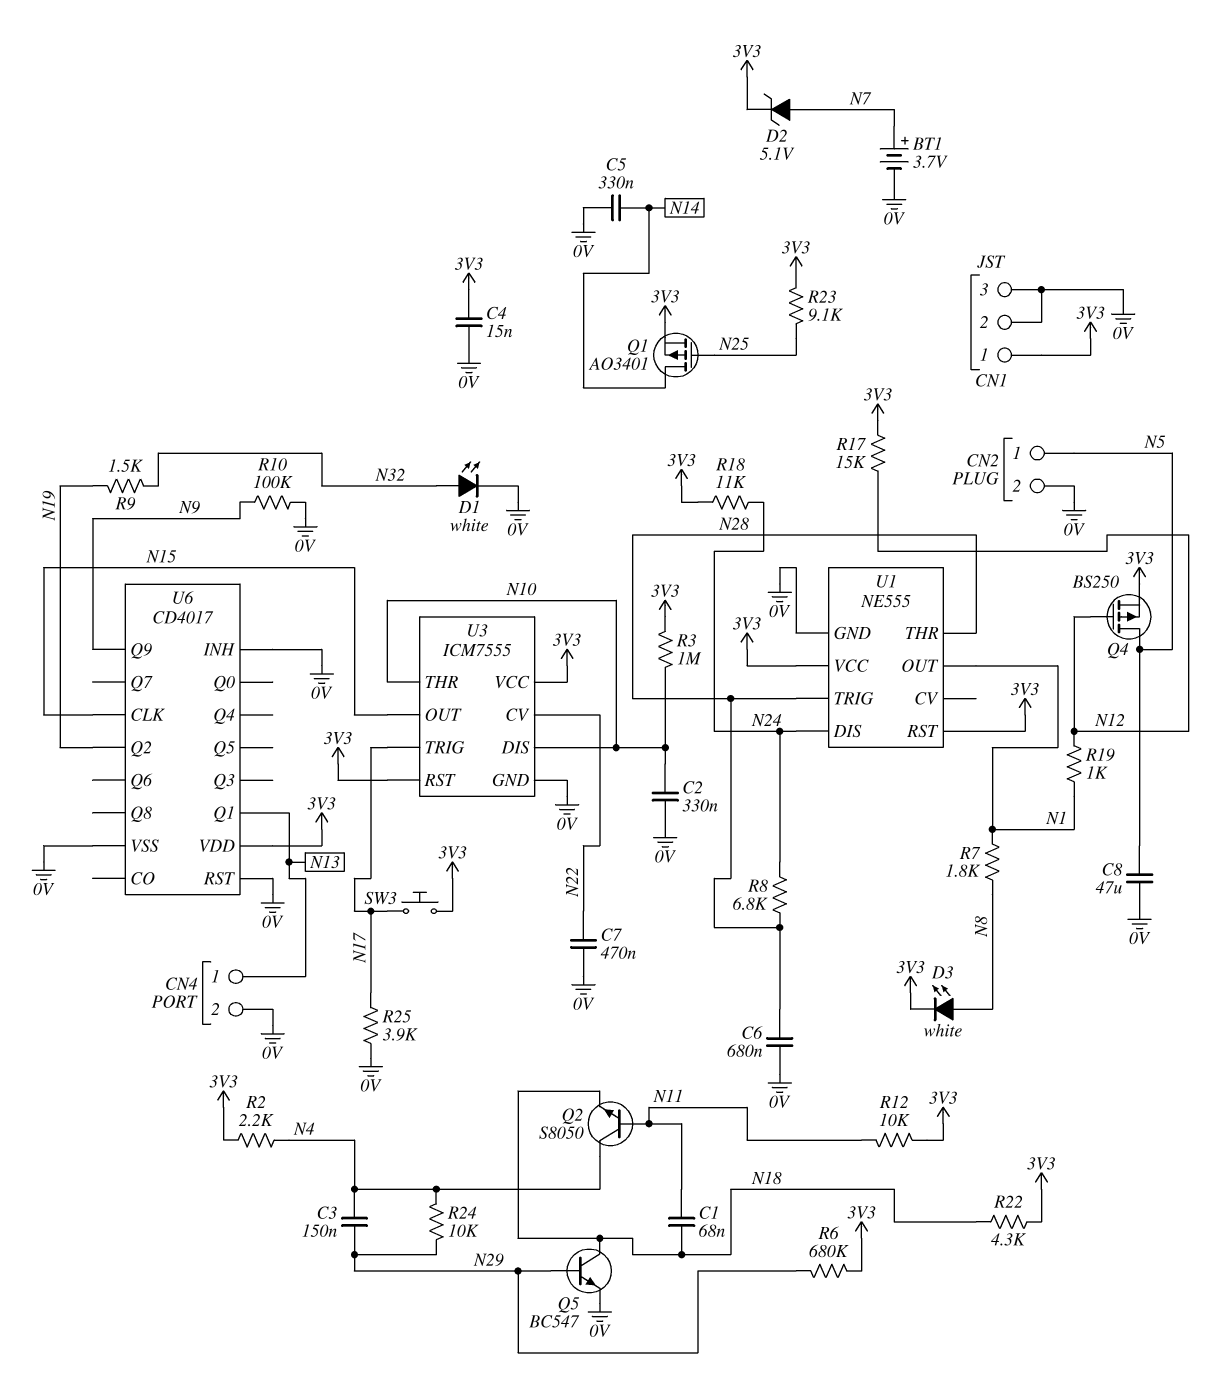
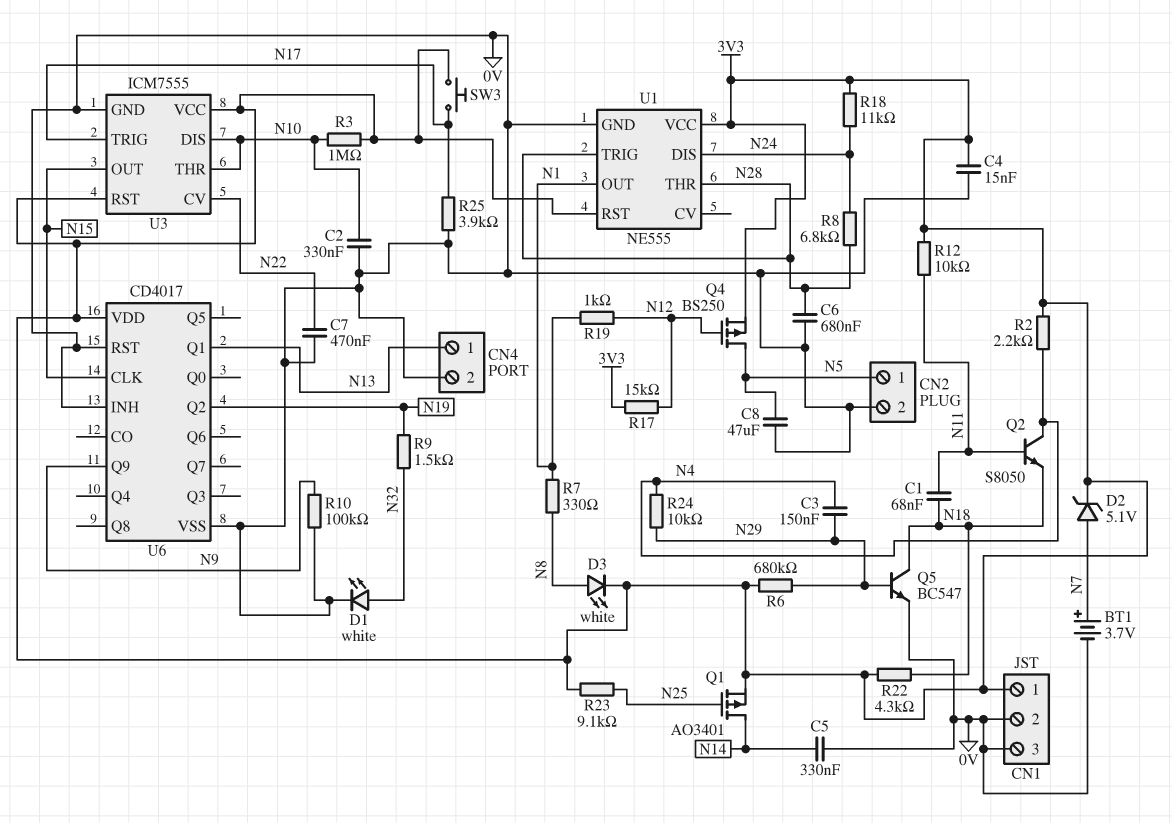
R7: 1.8k (N1, N8) -> 330 (N1, N8)

